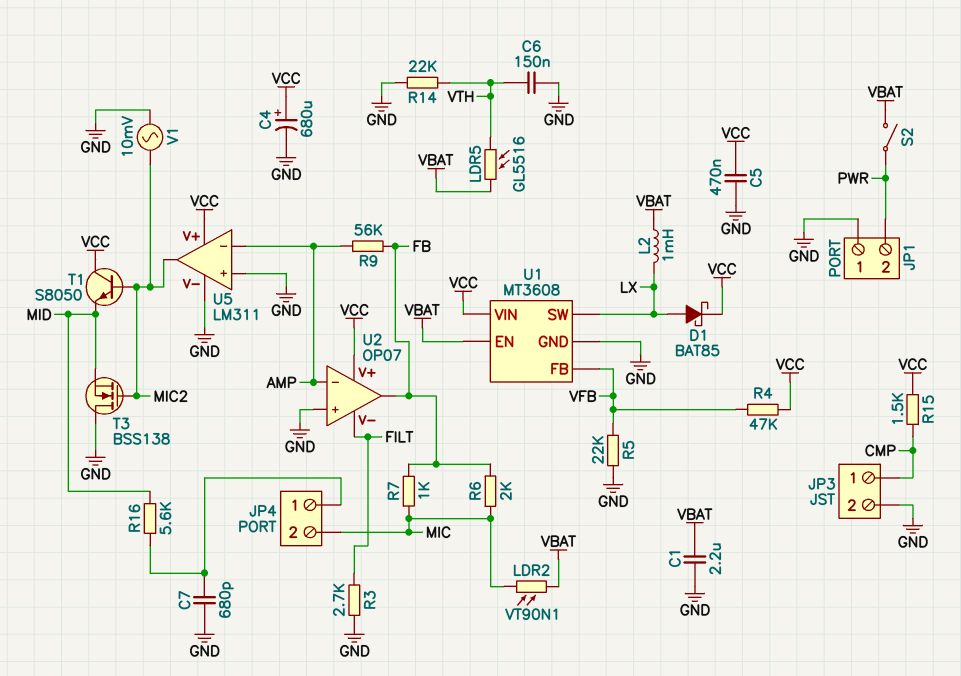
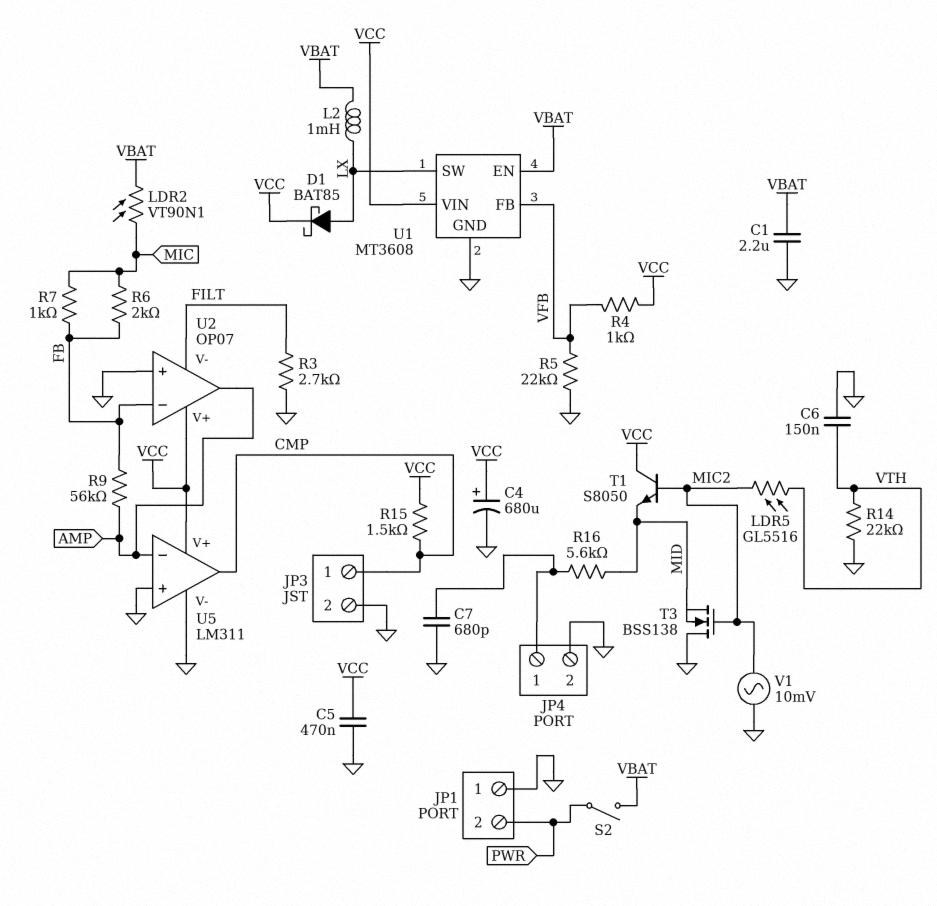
JP4 pin 2: MIC -> GND
LDR5: GL5516 (VBAT, VTH) -> GL5516 (MIC2, VTH)
R4: 47k (VCC, VFB) -> 1k (VCC, VFB)
U2 pin in-: AMP -> FB
U2 pin out: FB -> AMP
U5 pin out: MIC2 -> CMP

